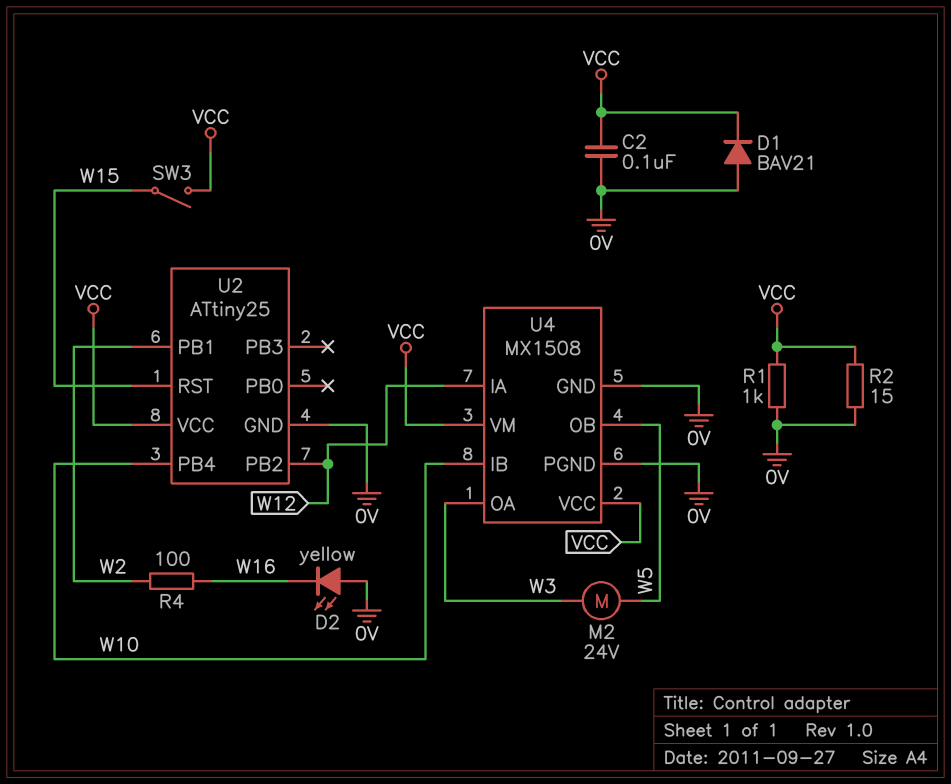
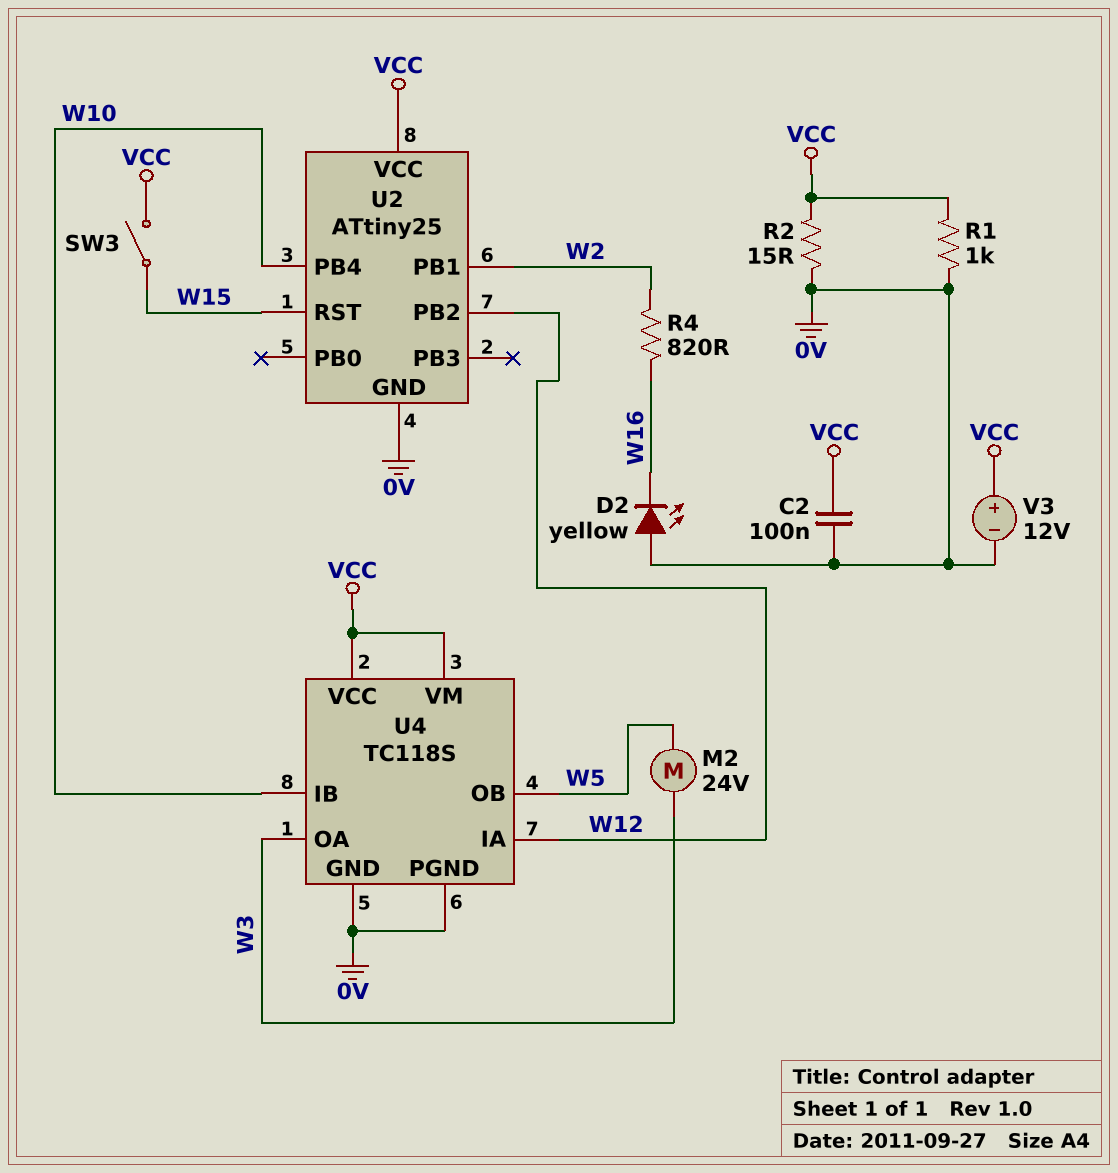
D1: diode BAV21 (A 0V, K VCC) -> none
R4: 100 (W2, W16) -> 820 (W2, W16)
U4: MX1508 -> TC118S
V3: none -> 12V (plus VCC, minus 0V)

